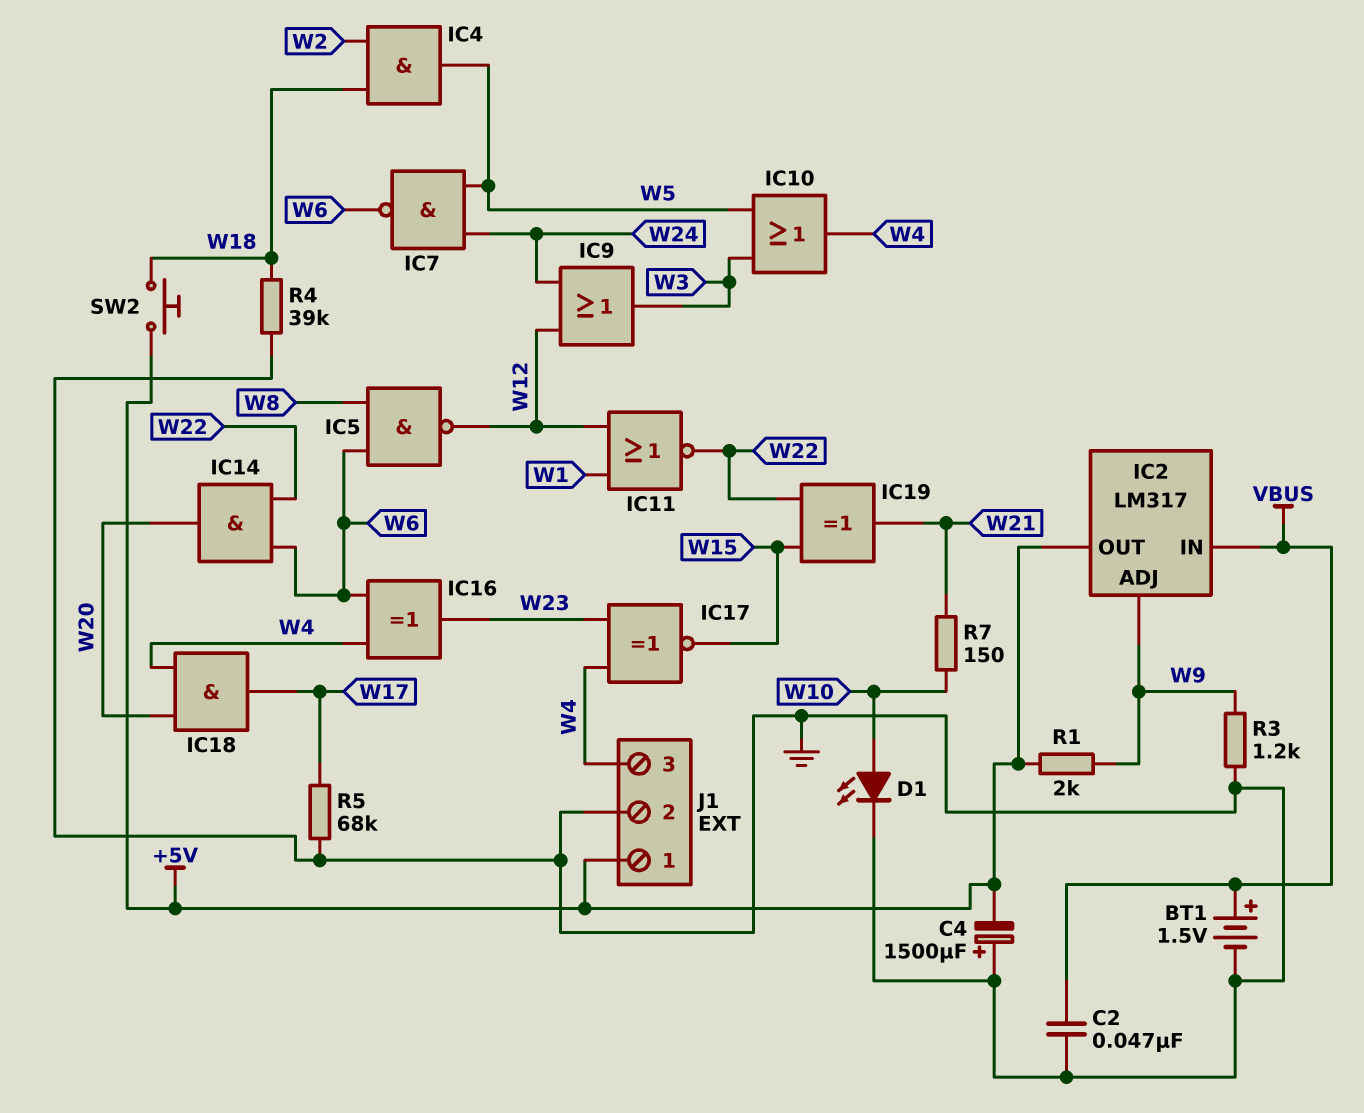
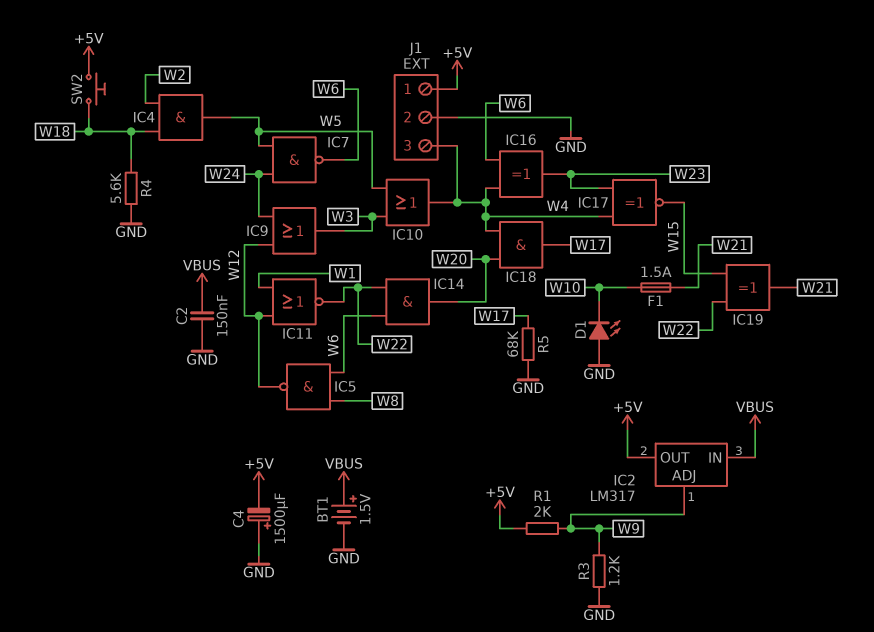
C2: 47nF (GND, VBUS) -> 150nF (GND, VBUS)
D1: LED (A W10, K GND) -> LED (A GND, K W10)
F1: none -> 1.5A (W10, W21)
R4: 39k (GND, W18) -> 5.6k (GND, W18)
R7: 150 (W10, W21) -> none

